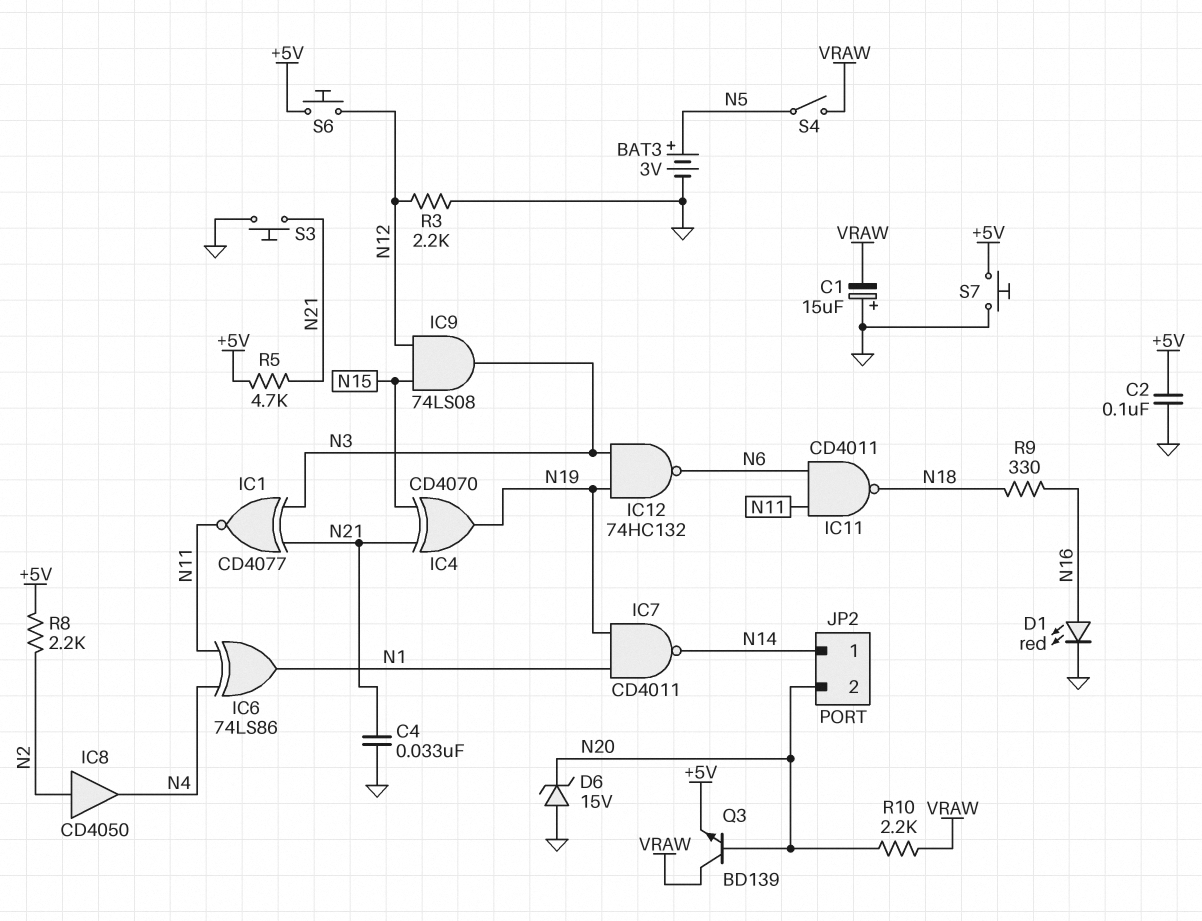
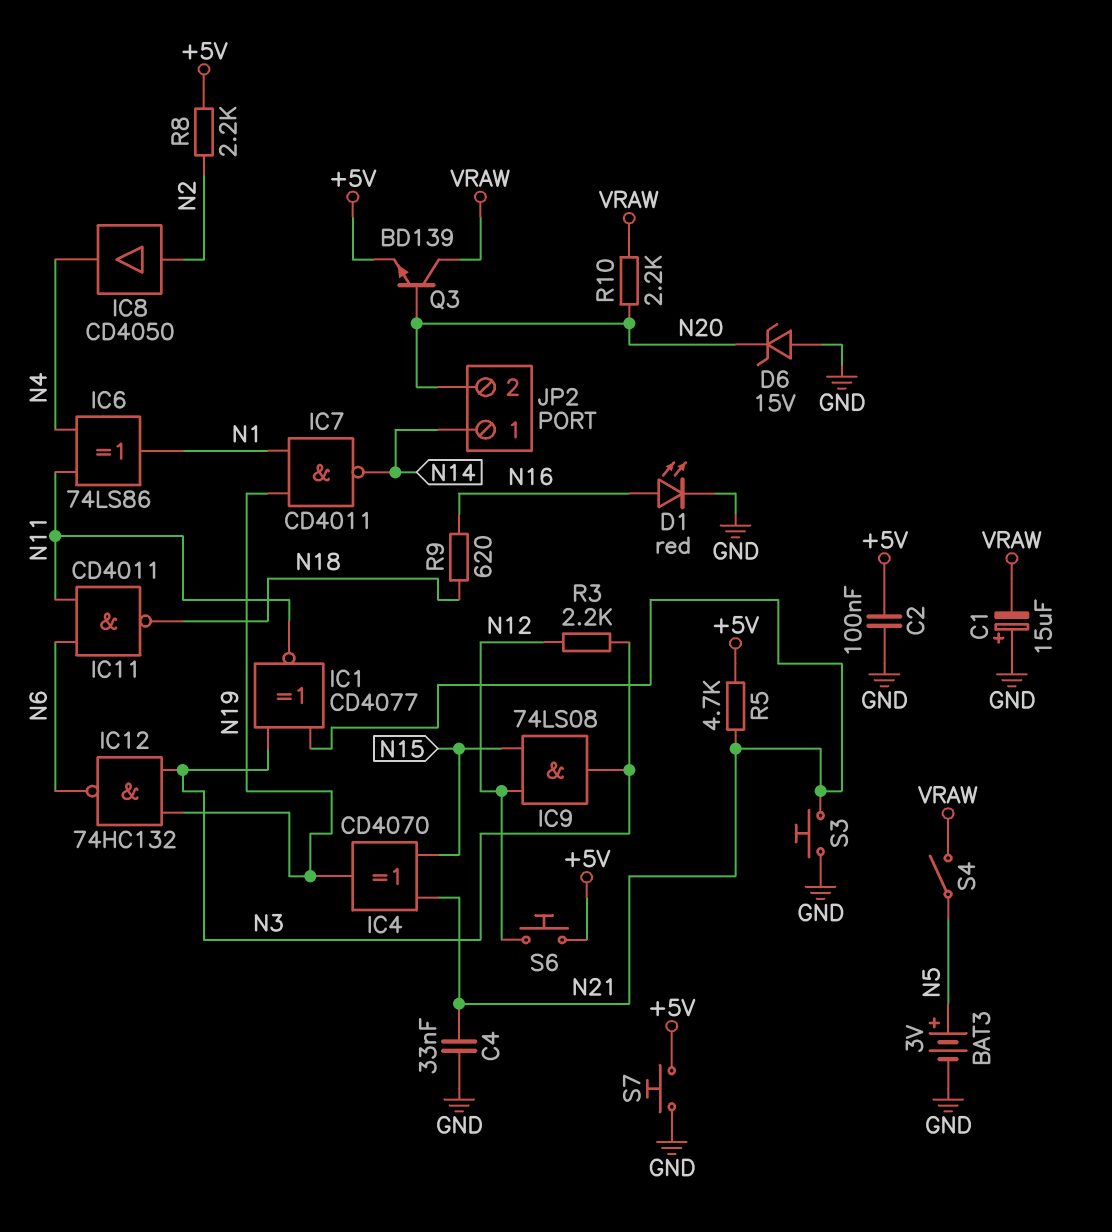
R3: 2.2k (GND, N12) -> 2.2k (N3, N12)
R9: 330 (N16, N18) -> 620 (N16, N18)

